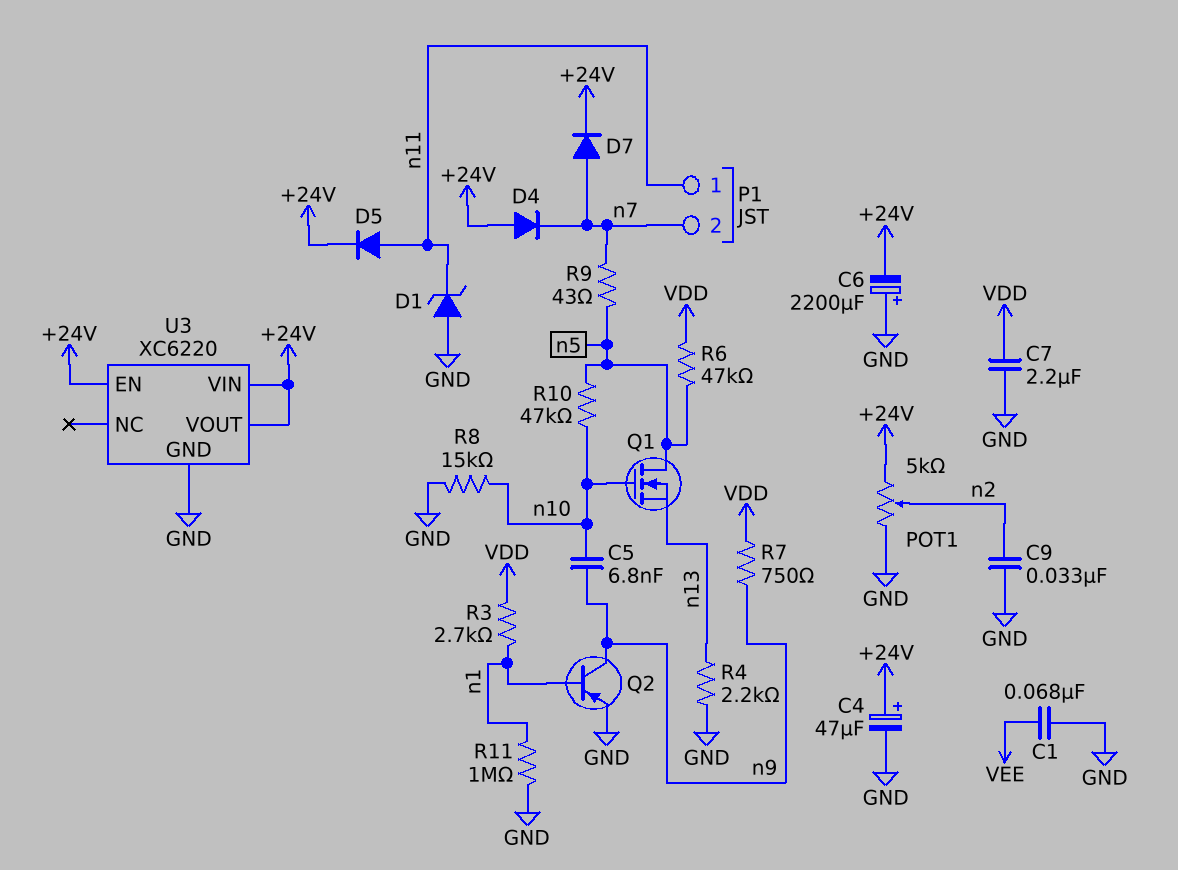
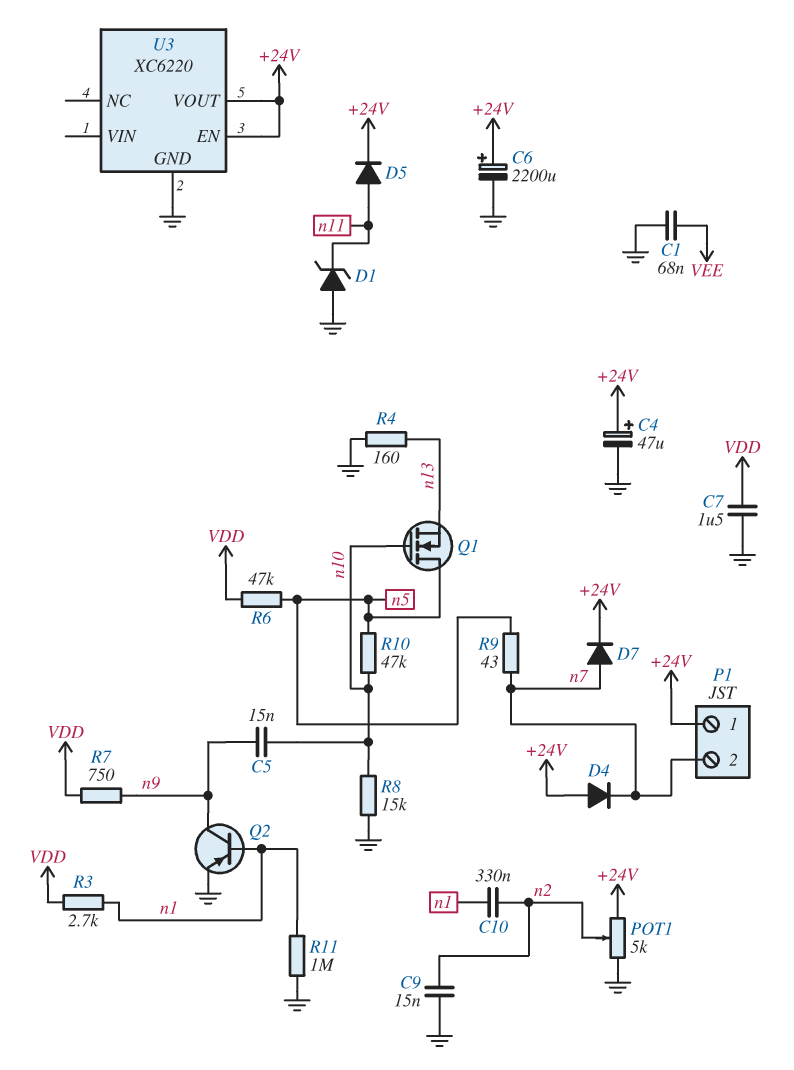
C5: 6.8nF (n9, n10) -> 15nF (n9, n10)
C6: 2200uF (plus GND, minus +24V) -> 2200uF (plus +24V, minus GND)
C7: 2.2uF (GND, VDD) -> 1.5uF (GND, VDD)
C9: 33nF (GND, n2) -> 15nF (GND, n2)
C10: none -> 330nF (n1, n2)
P1 pin 1: n11 -> +24V
R4: 2.2k (GND, n13) -> 160 (GND, n13)
U3 pin VIN: +24V -> none

